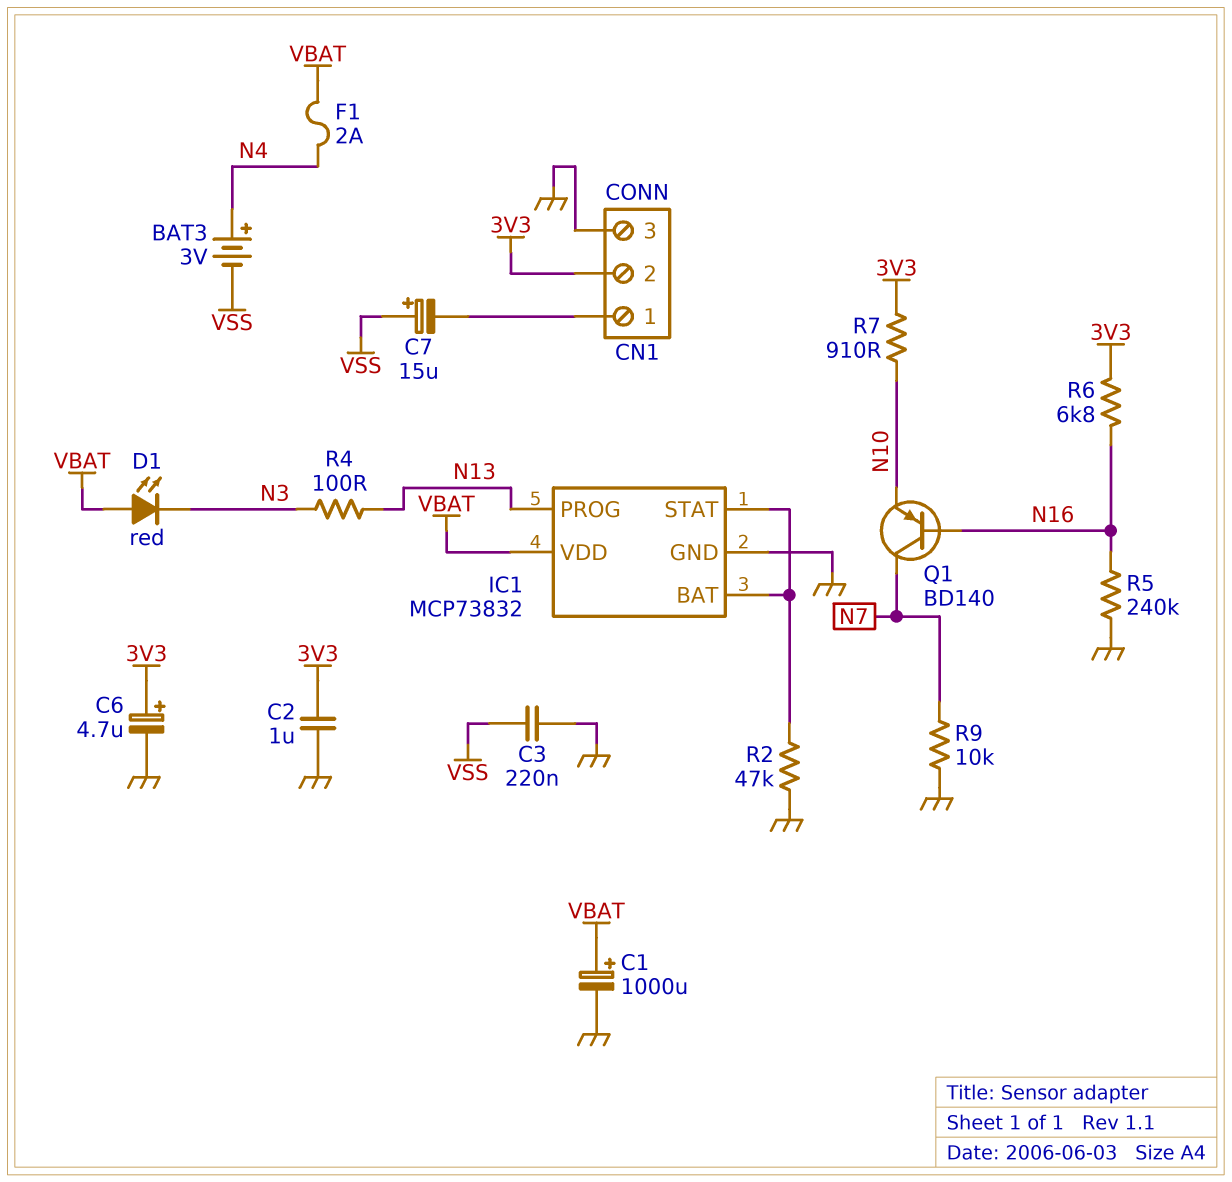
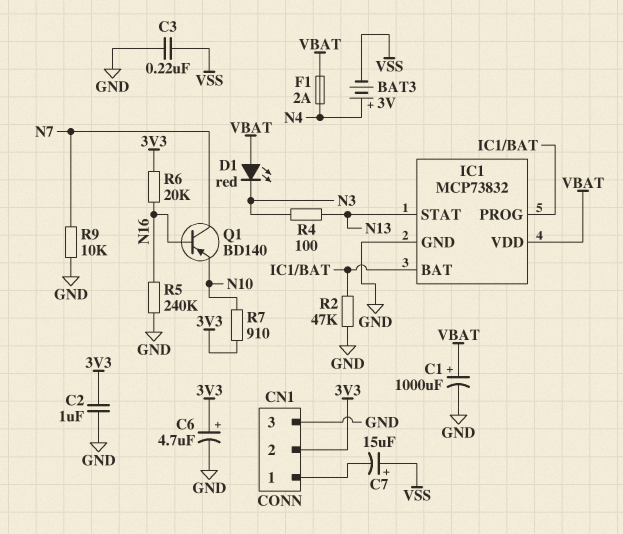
IC1 pin PROG: N13 -> IC1/BAT
IC1 pin STAT: IC1/BAT -> N13
R6: 6.8k (3V3, N16) -> 20k (3V3, N16)

